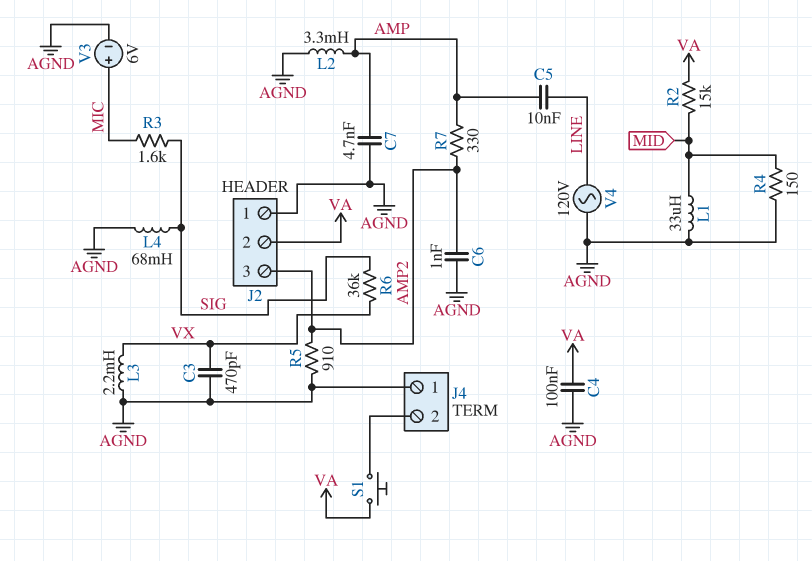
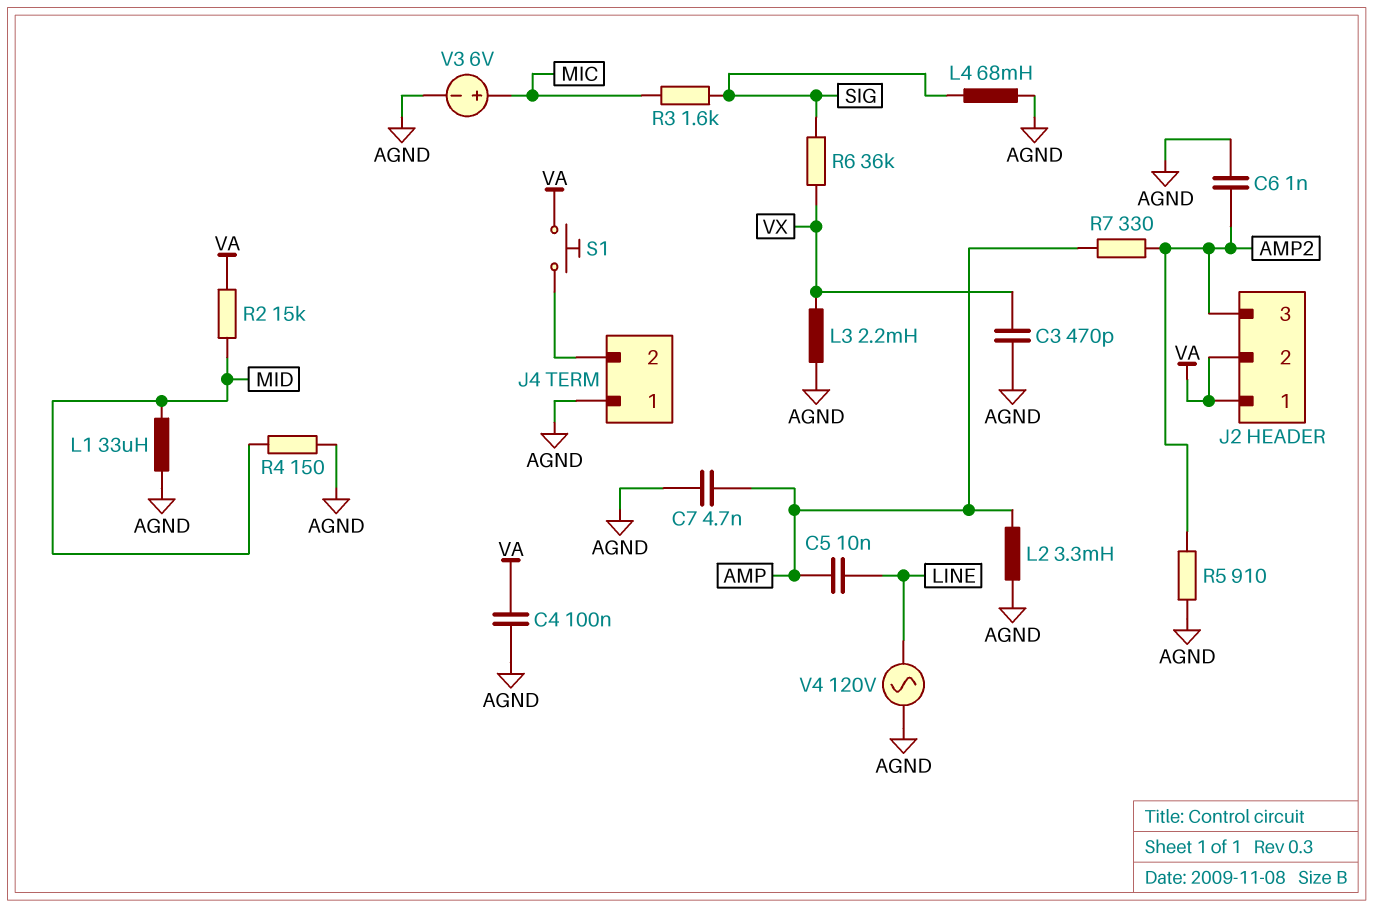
J2 pin 1: AGND -> VA

